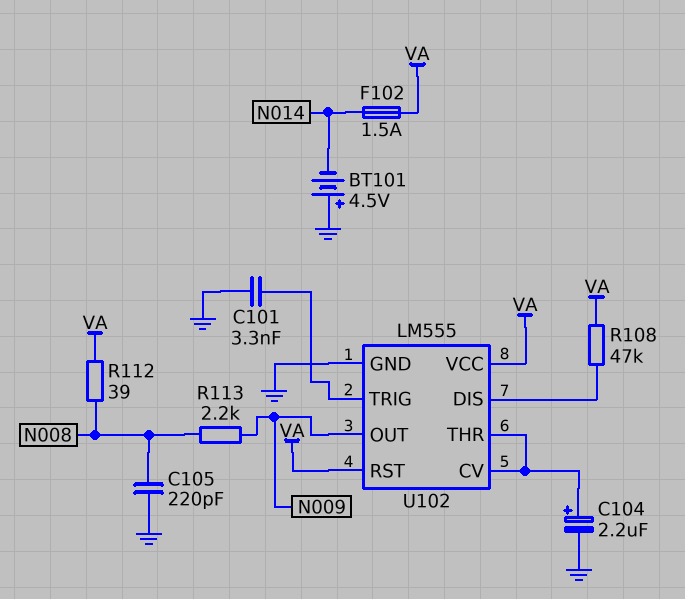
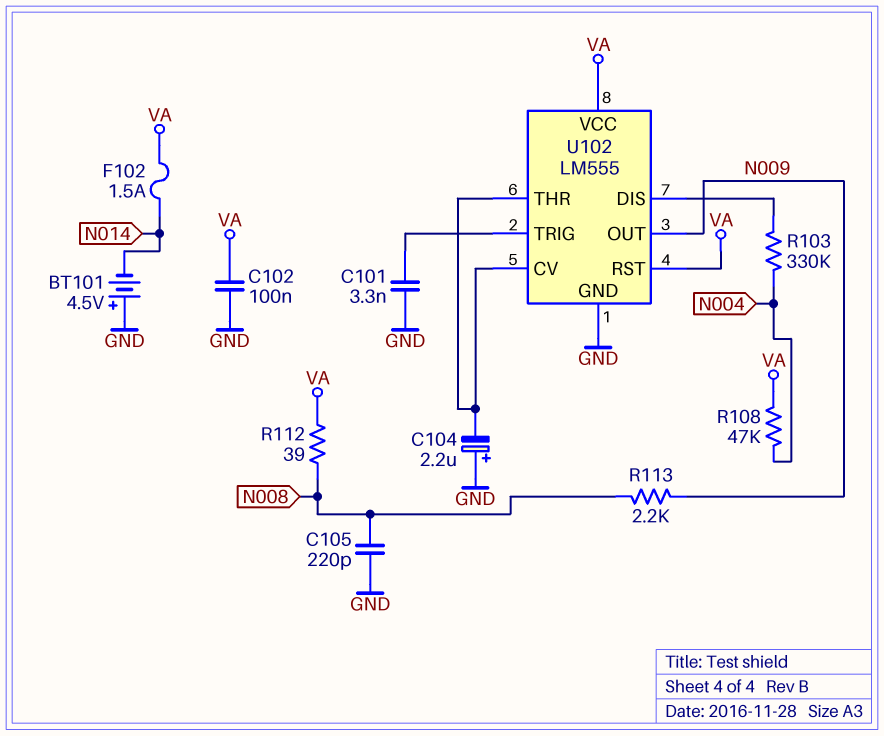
C102: none -> 100nF (GND, VA)
C104: 2.2uF (plus U102/CV, minus GND) -> 2.2uF (plus GND, minus U102/CV)
R103: none -> 330k (N004, U102/DIS)
R108: 47k (U102/DIS, VA) -> 47k (N004, VA)

